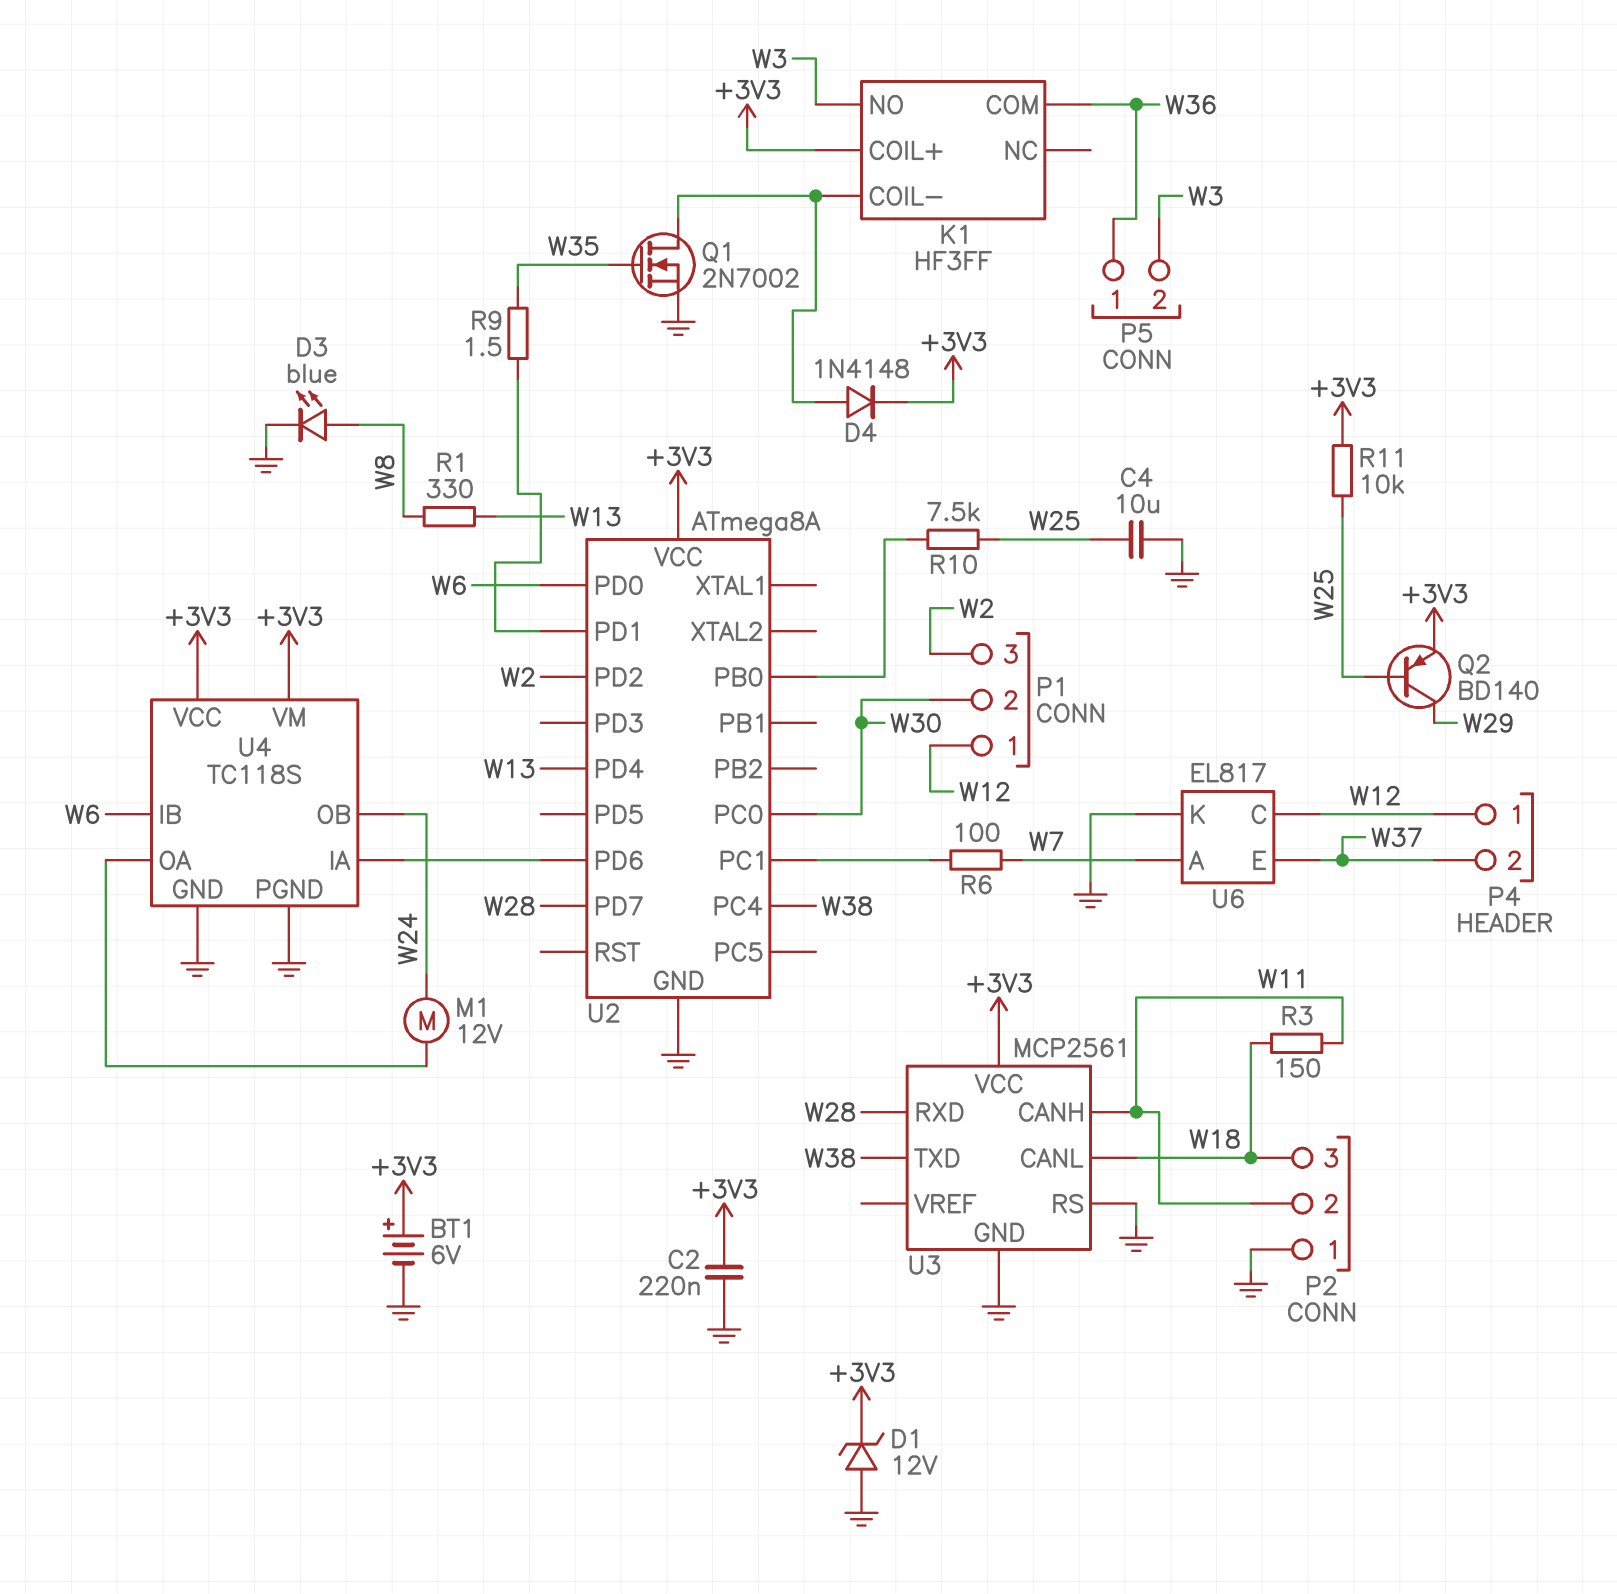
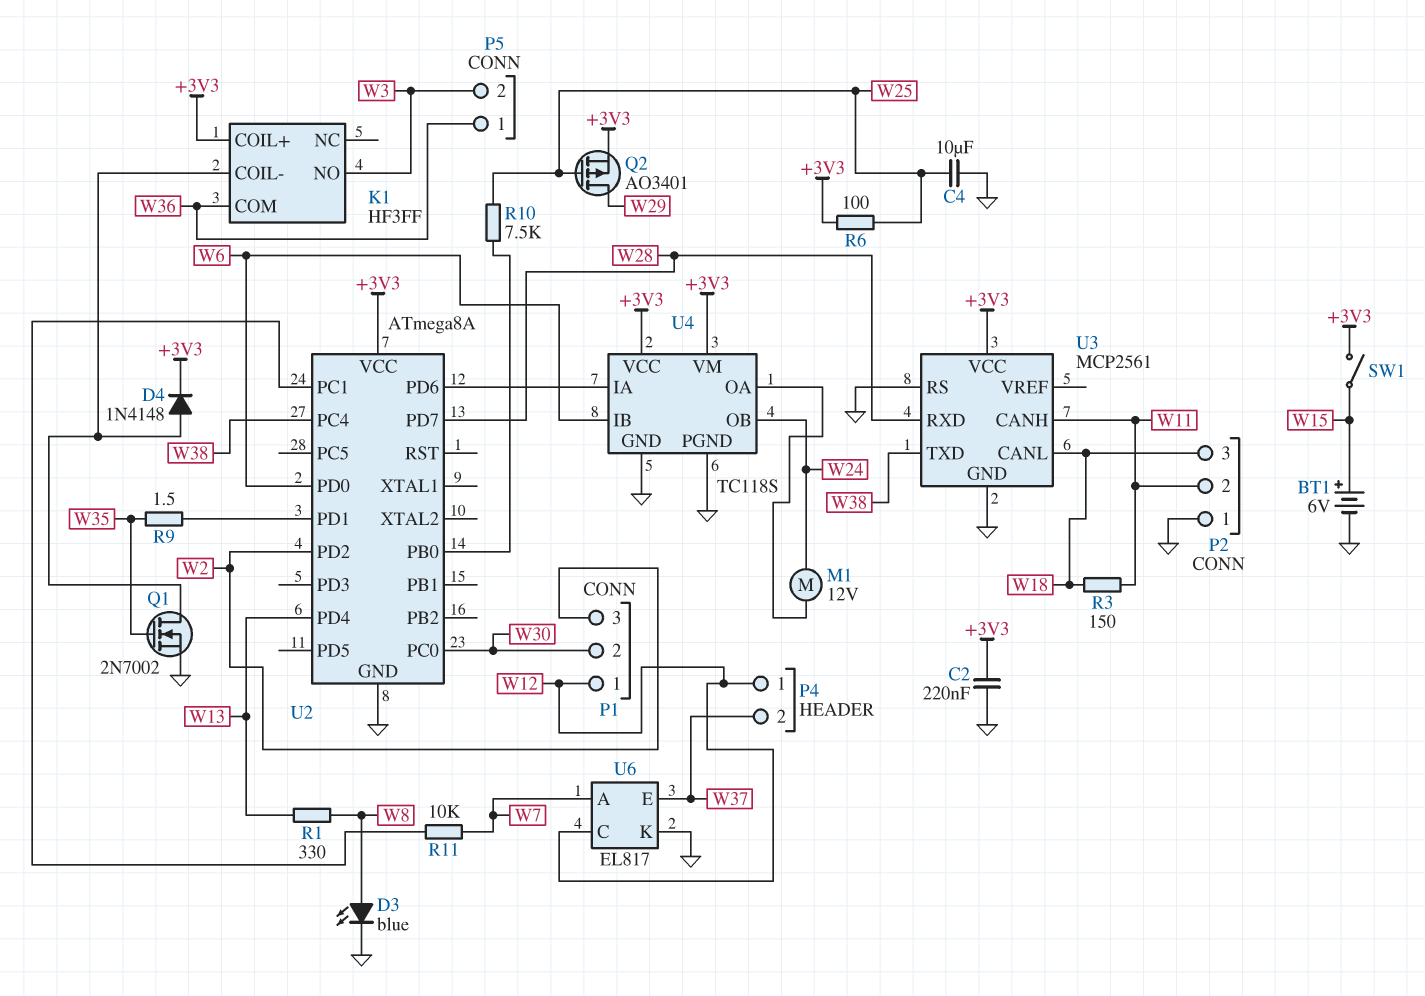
BT1: 6V (plus +3V3, minus GND) -> 6V (plus W15, minus GND)
D1: zener 12V (A GND, K +3V3) -> none
Q2: PNP BD140 (B W25, C W29, E +3V3) -> PMOS AO3401 (G W25, D W29, S +3V3)
R6: 100 (U2/PC1, W7) -> 100 (+3V3, W25)
R11: 10k (+3V3, W25) -> 10k (U2/PC1, W7)
SW1: none -> switch (+3V3, W15)

